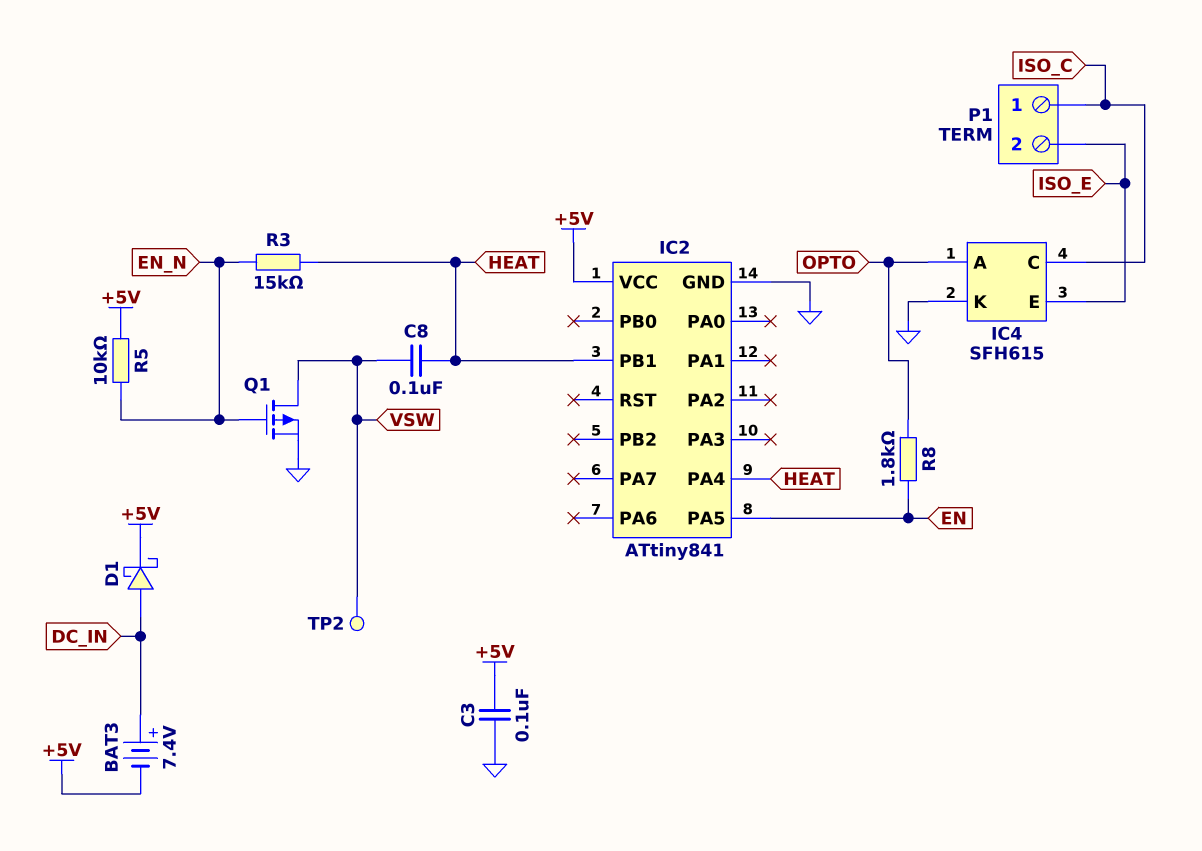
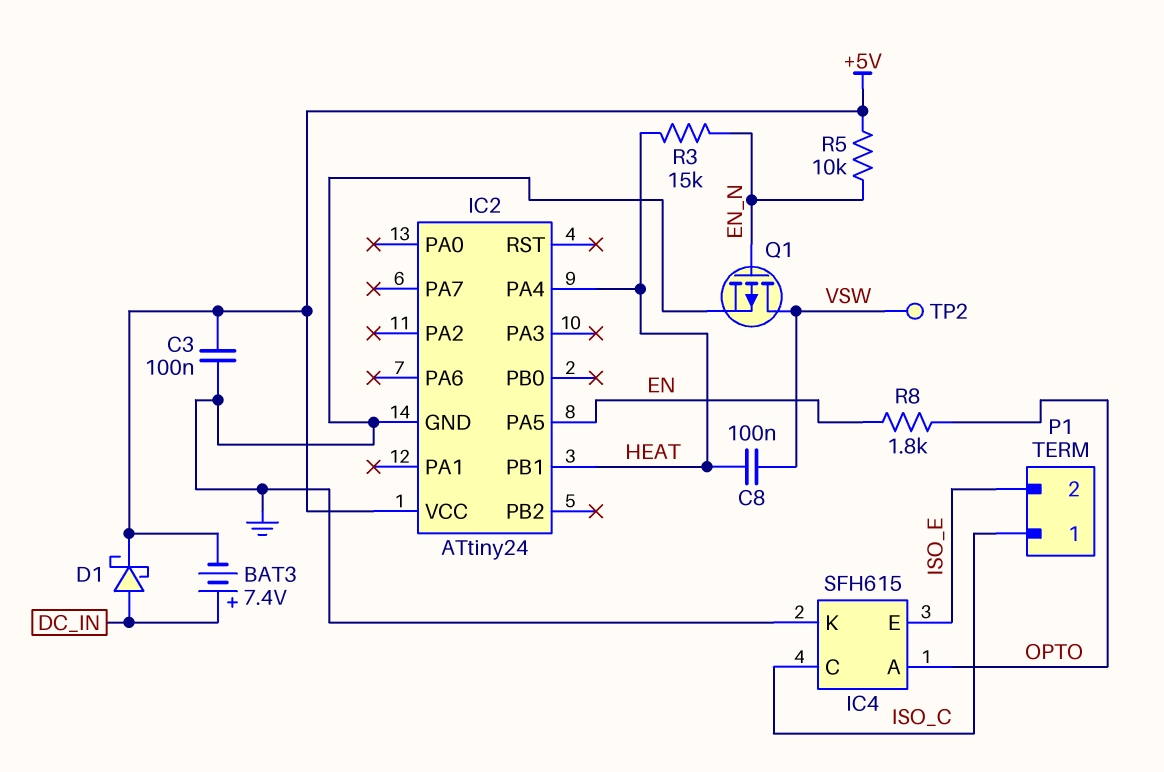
IC2: ATtiny841 -> ATtiny24

